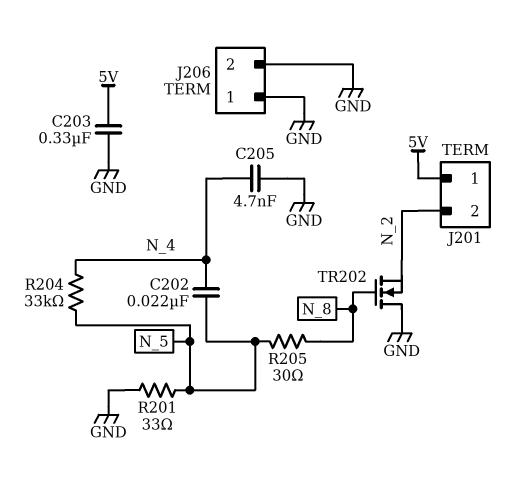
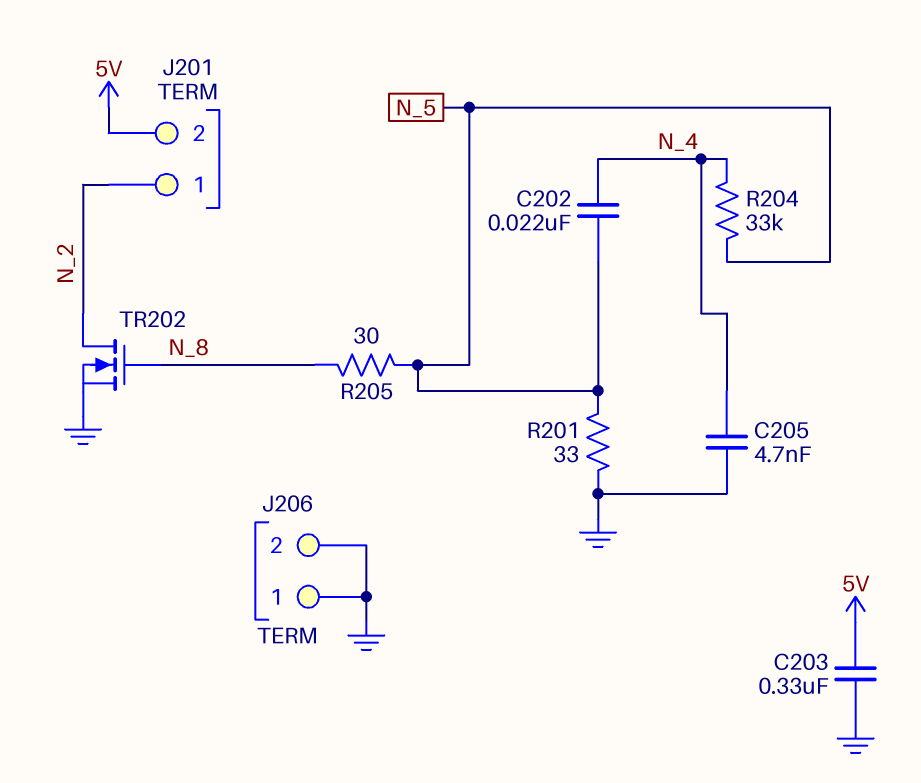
J201 pin 1: 5V -> N_2
J201 pin 2: N_2 -> 5V
TR202: NMOS (G N_8, D GND, S N_2) -> NMOS (G N_8, D N_2, S GND)

